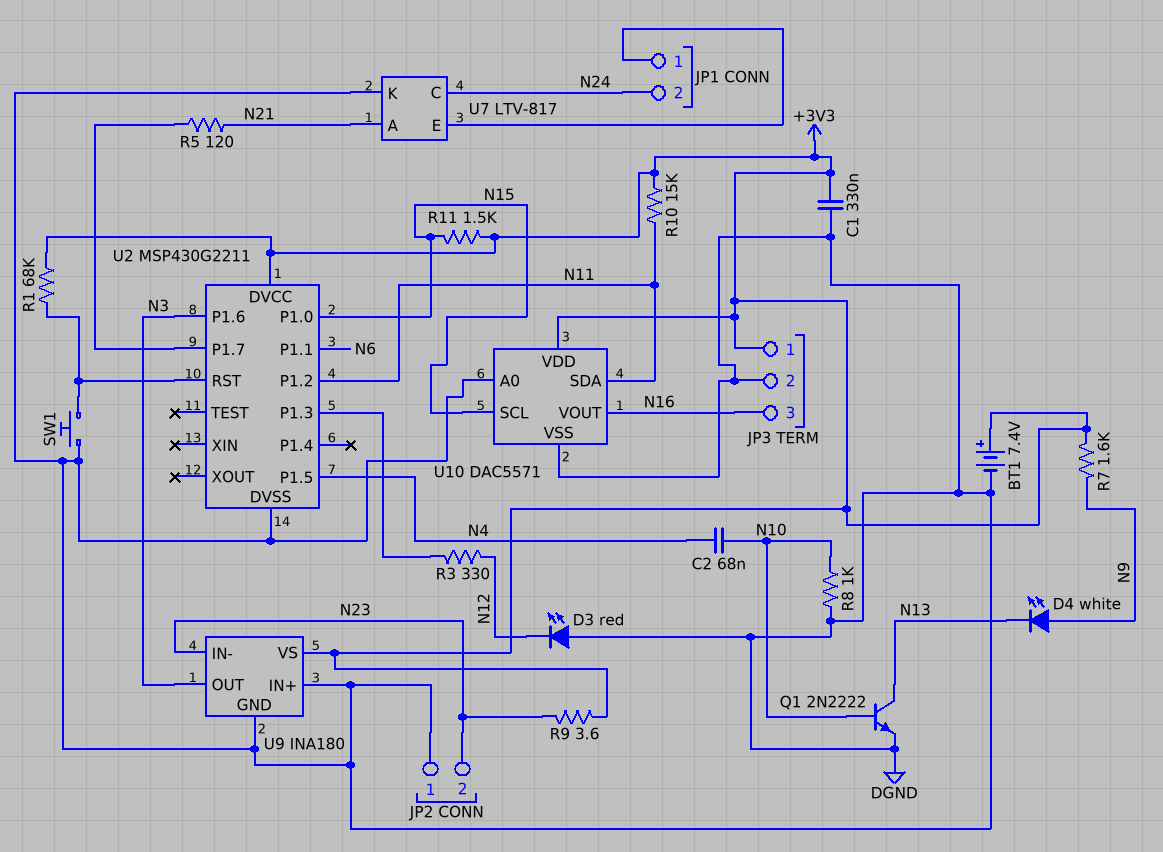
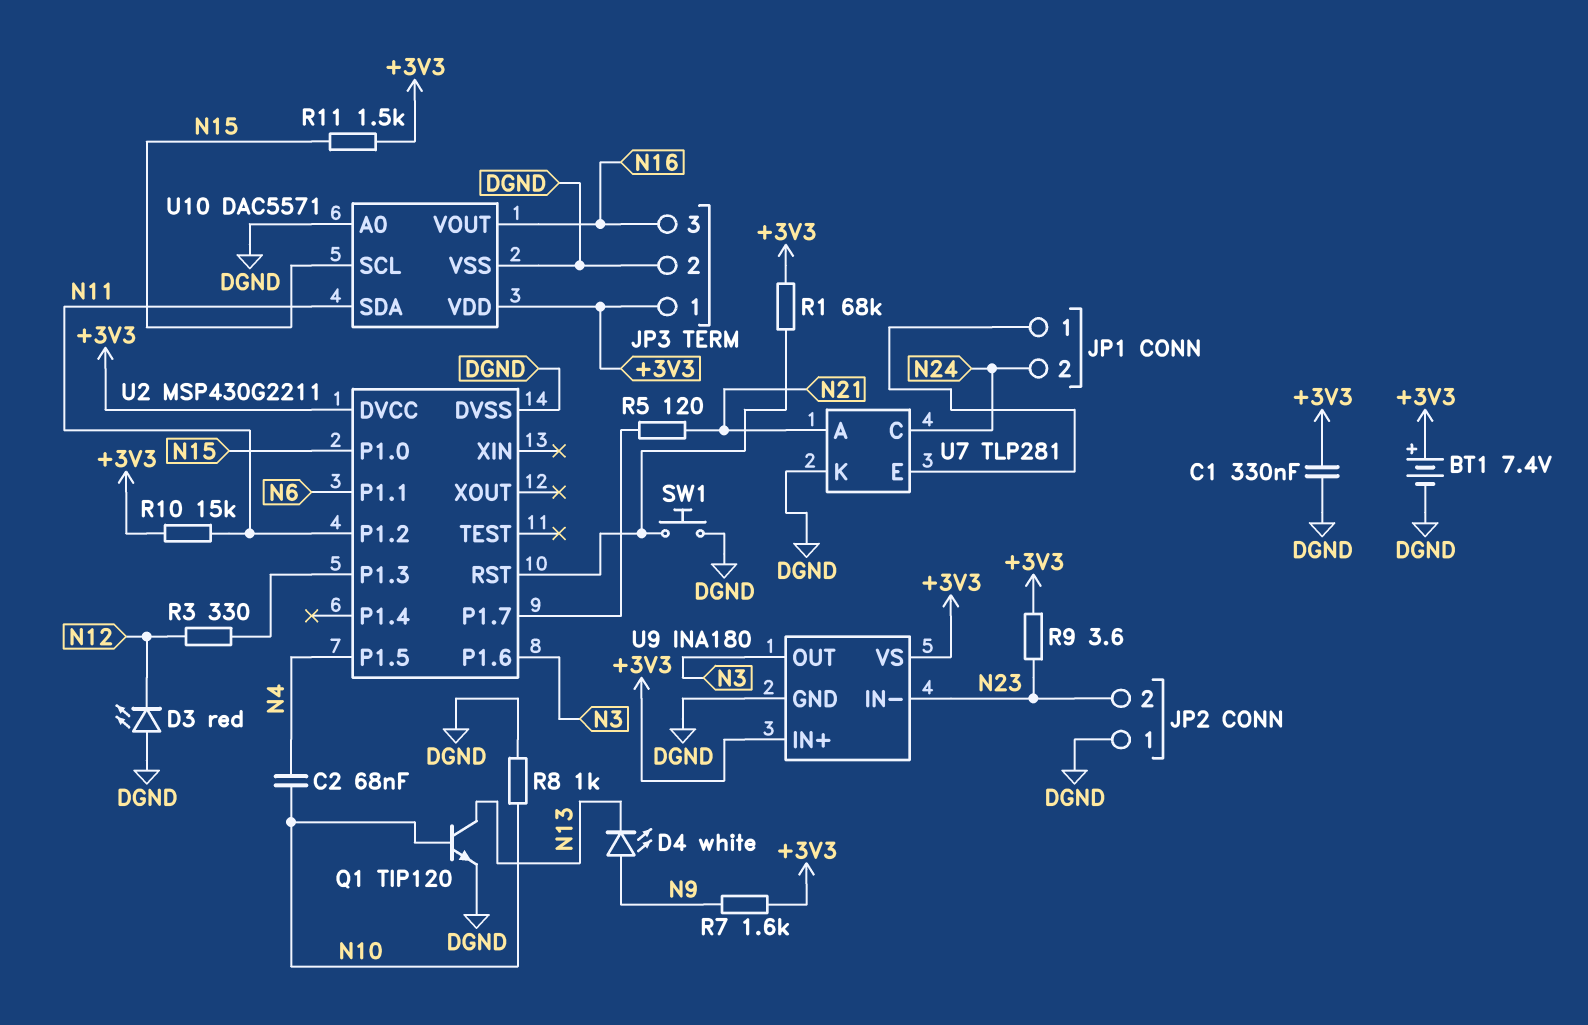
Q1: NPN 2N2222 (B N10, C N13, E DGND) -> NPN TIP120 (B N10, C N13, E DGND)
U7: LTV-817 -> TLP281
U9 pin IN+: DGND -> +3V3

